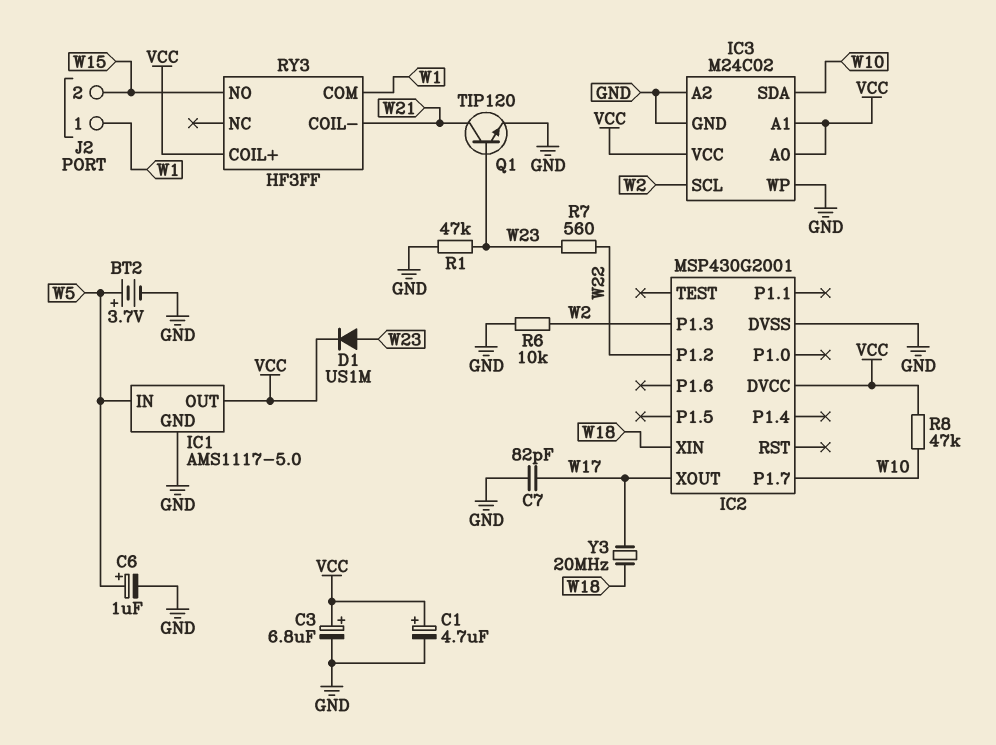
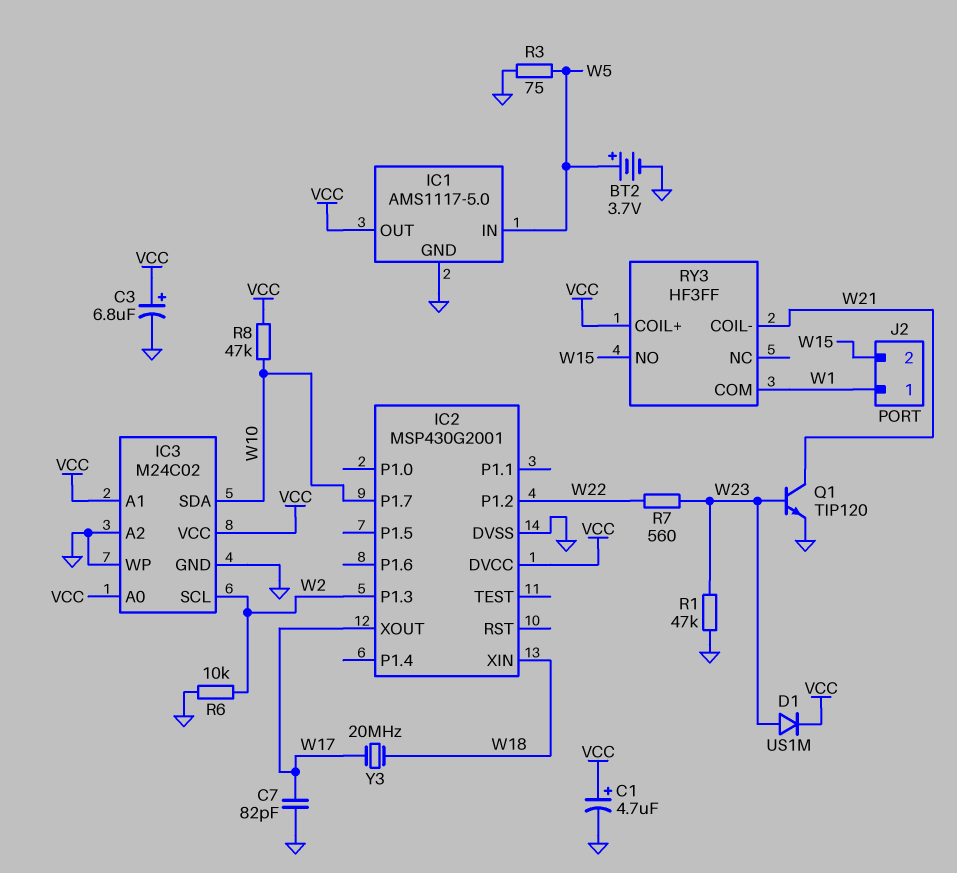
C6: 1uF (plus W5, minus GND) -> none
R3: none -> 75 (GND, W5)

